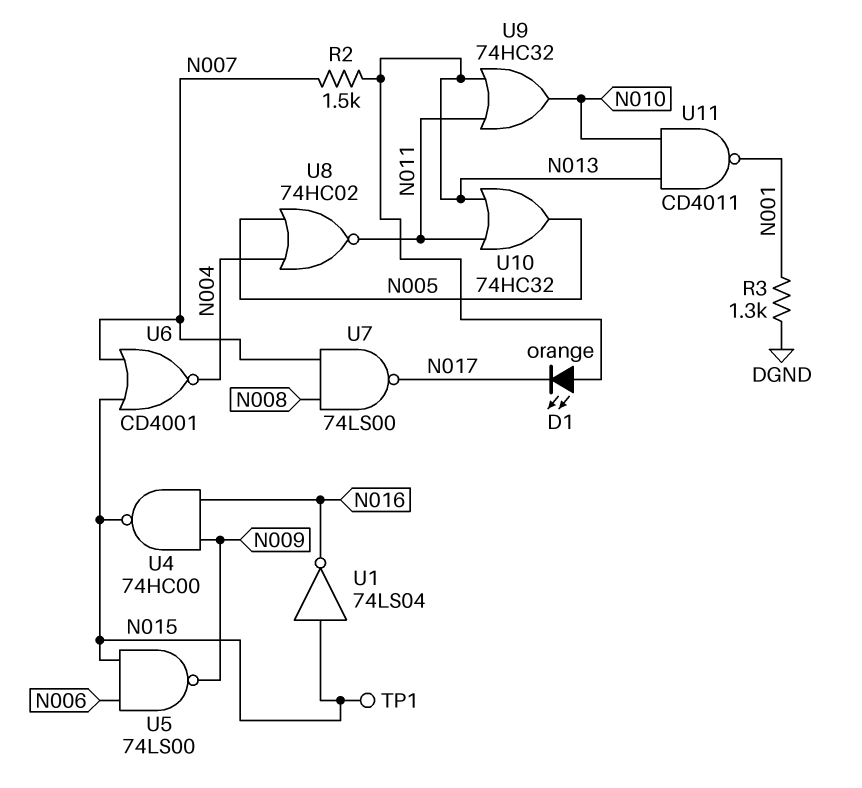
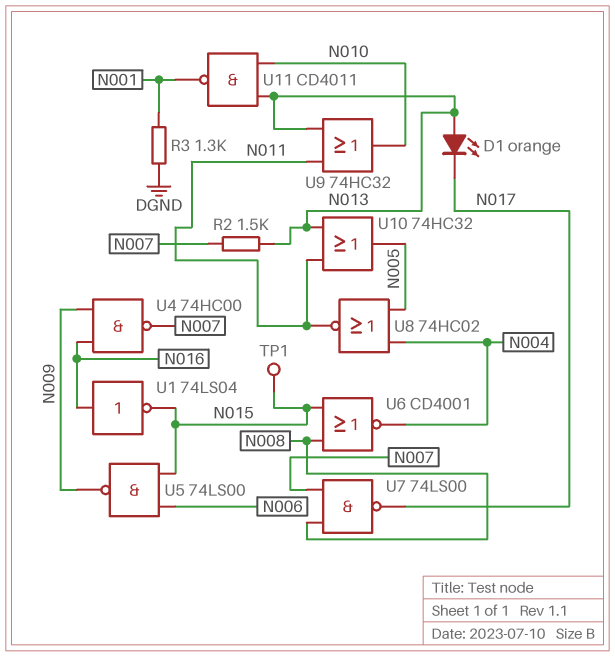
U1: NOT 74LS04 (in N015, out N016) -> NOT 74LS04 (in N016, out N015)
U4: NAND 74HC00 (in N009, in N016, out N015) -> NAND 74HC00 (in N009, in N016, out N007)
U6: NOR CD4001 (in N007, in N015, out N004) -> NOR CD4001 (in N008, in N015, out N004)

